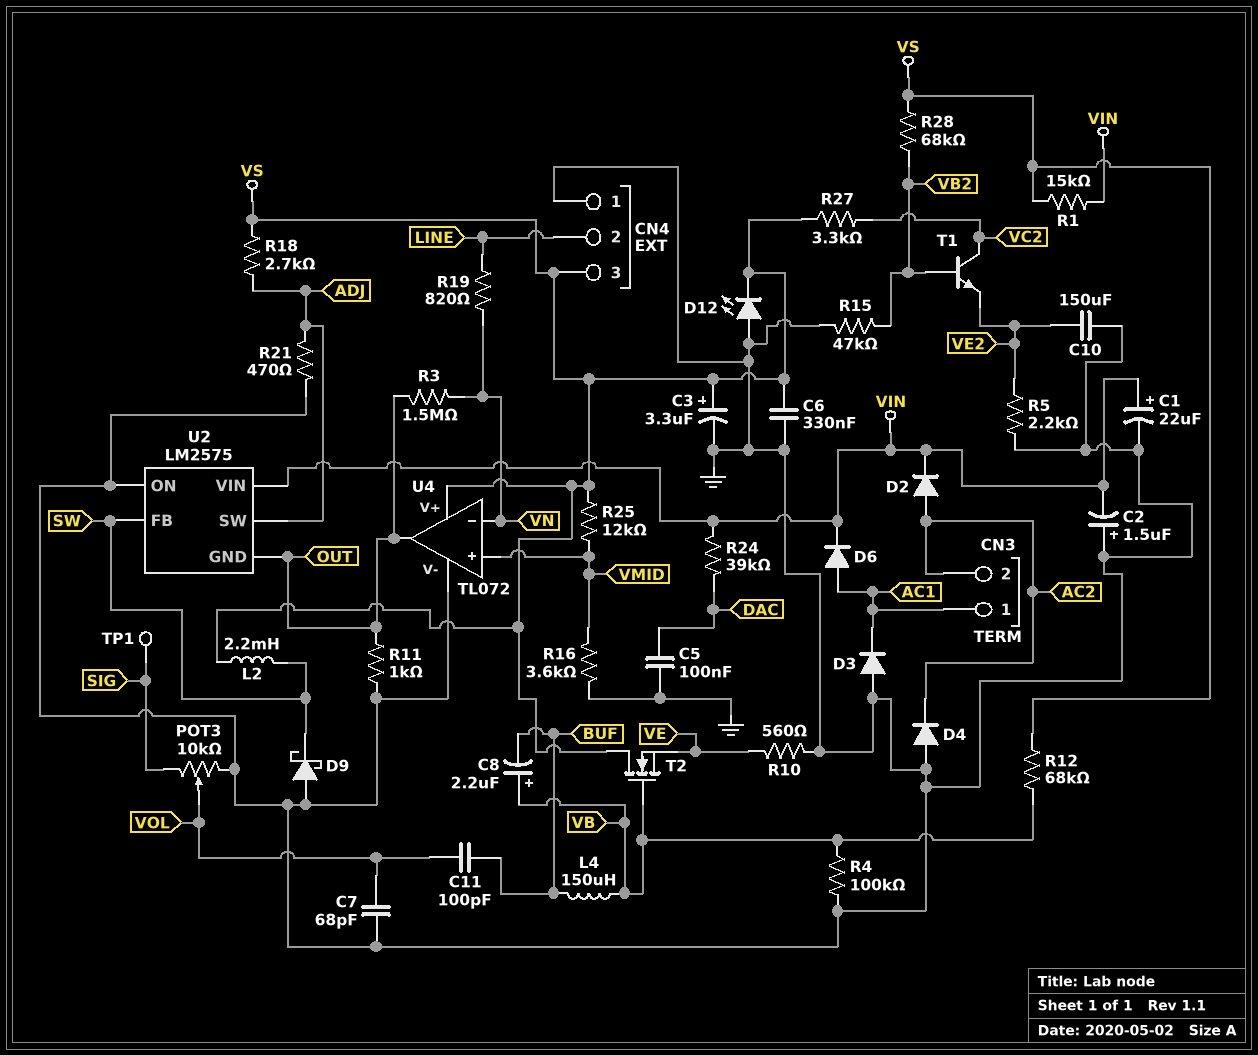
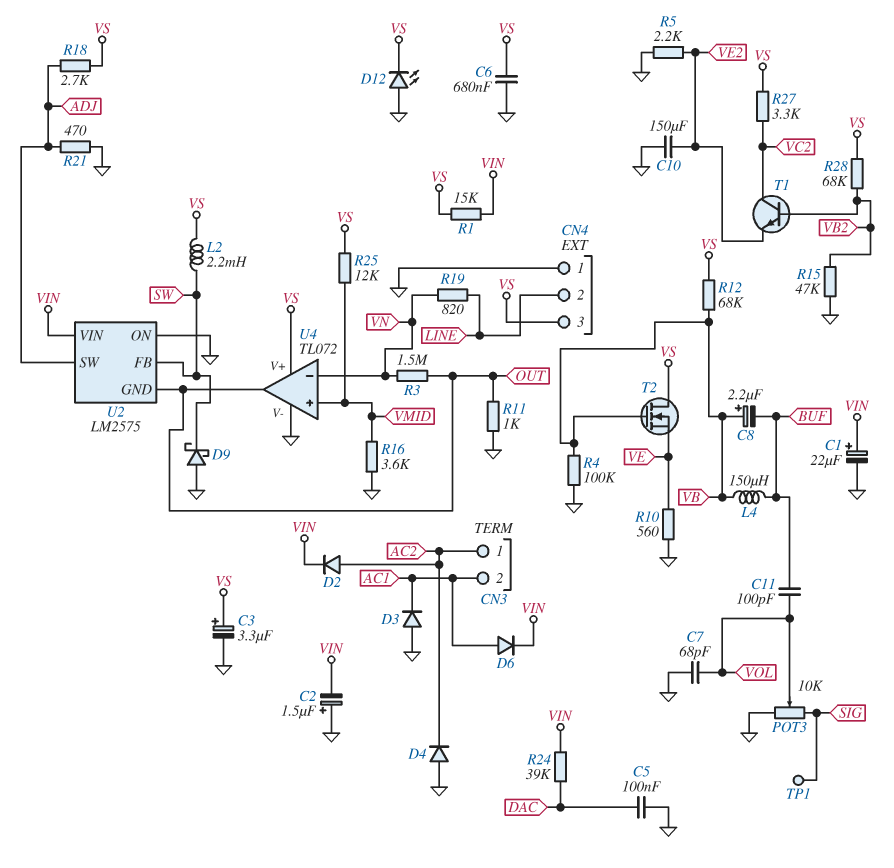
C6: 330nF (GND, VS) -> 680nF (GND, VS)
CN3 pin 1: AC1 -> AC2
CN3 pin 2: AC2 -> AC1

